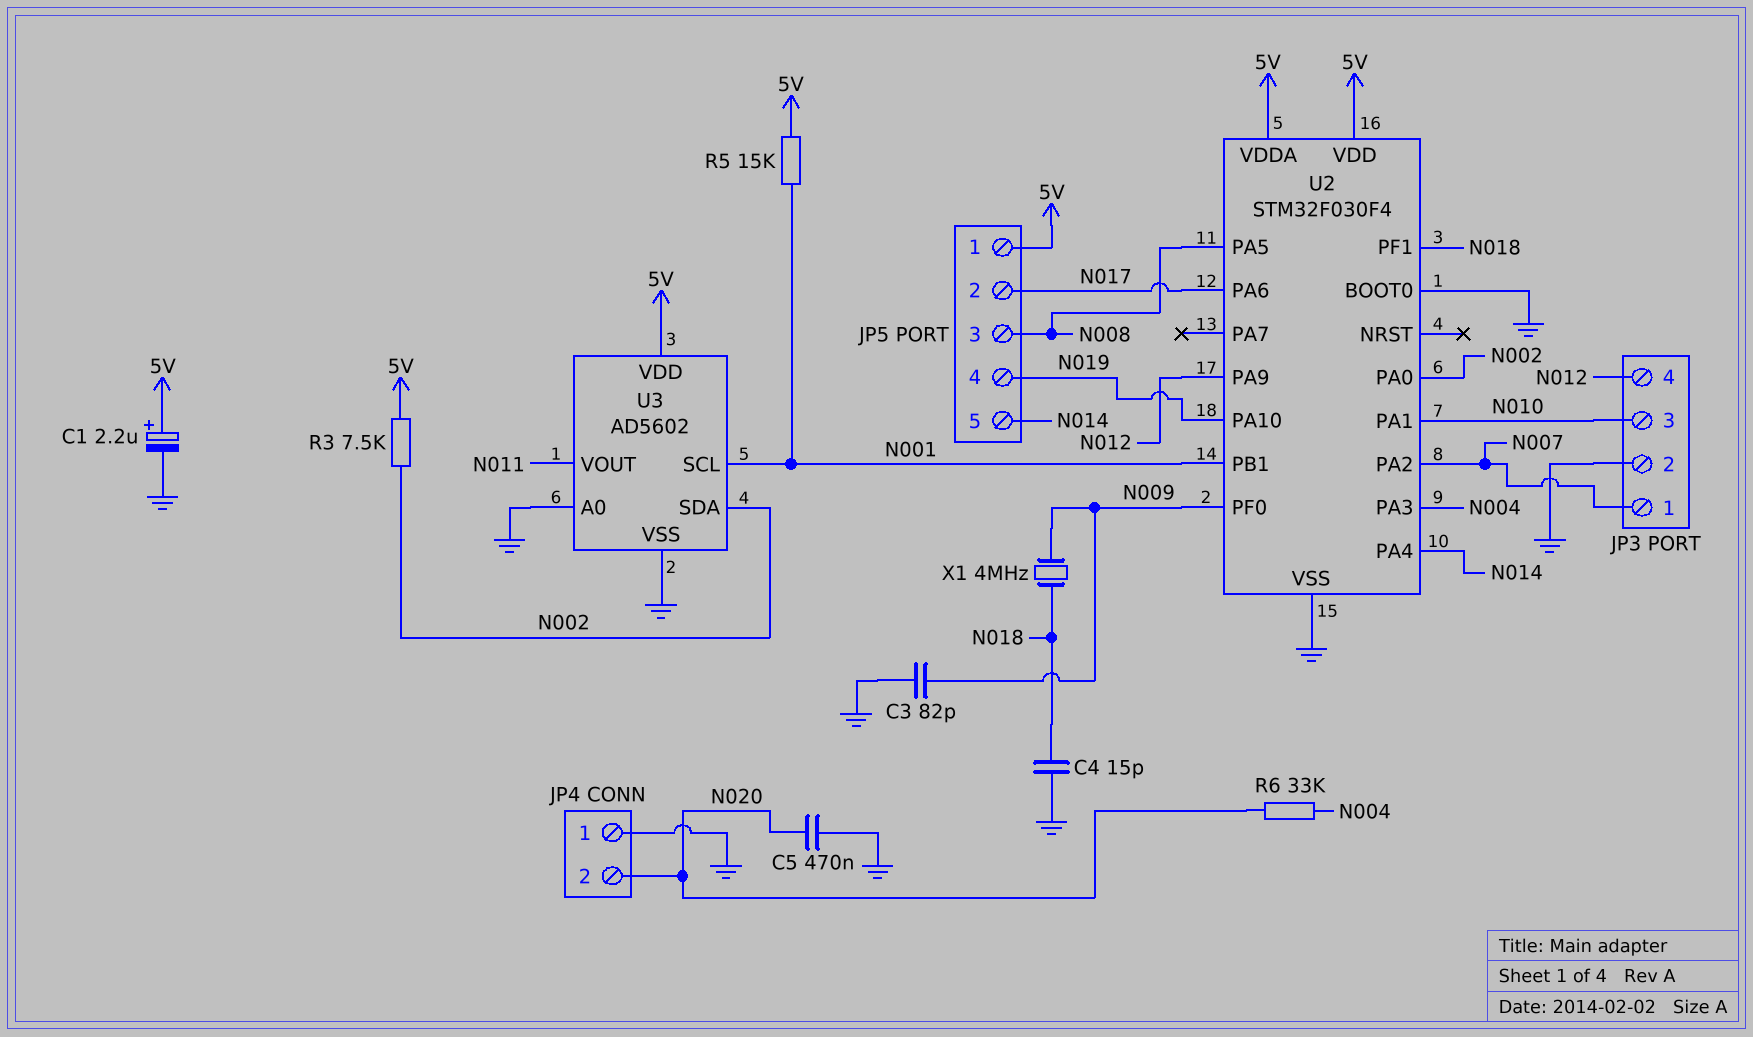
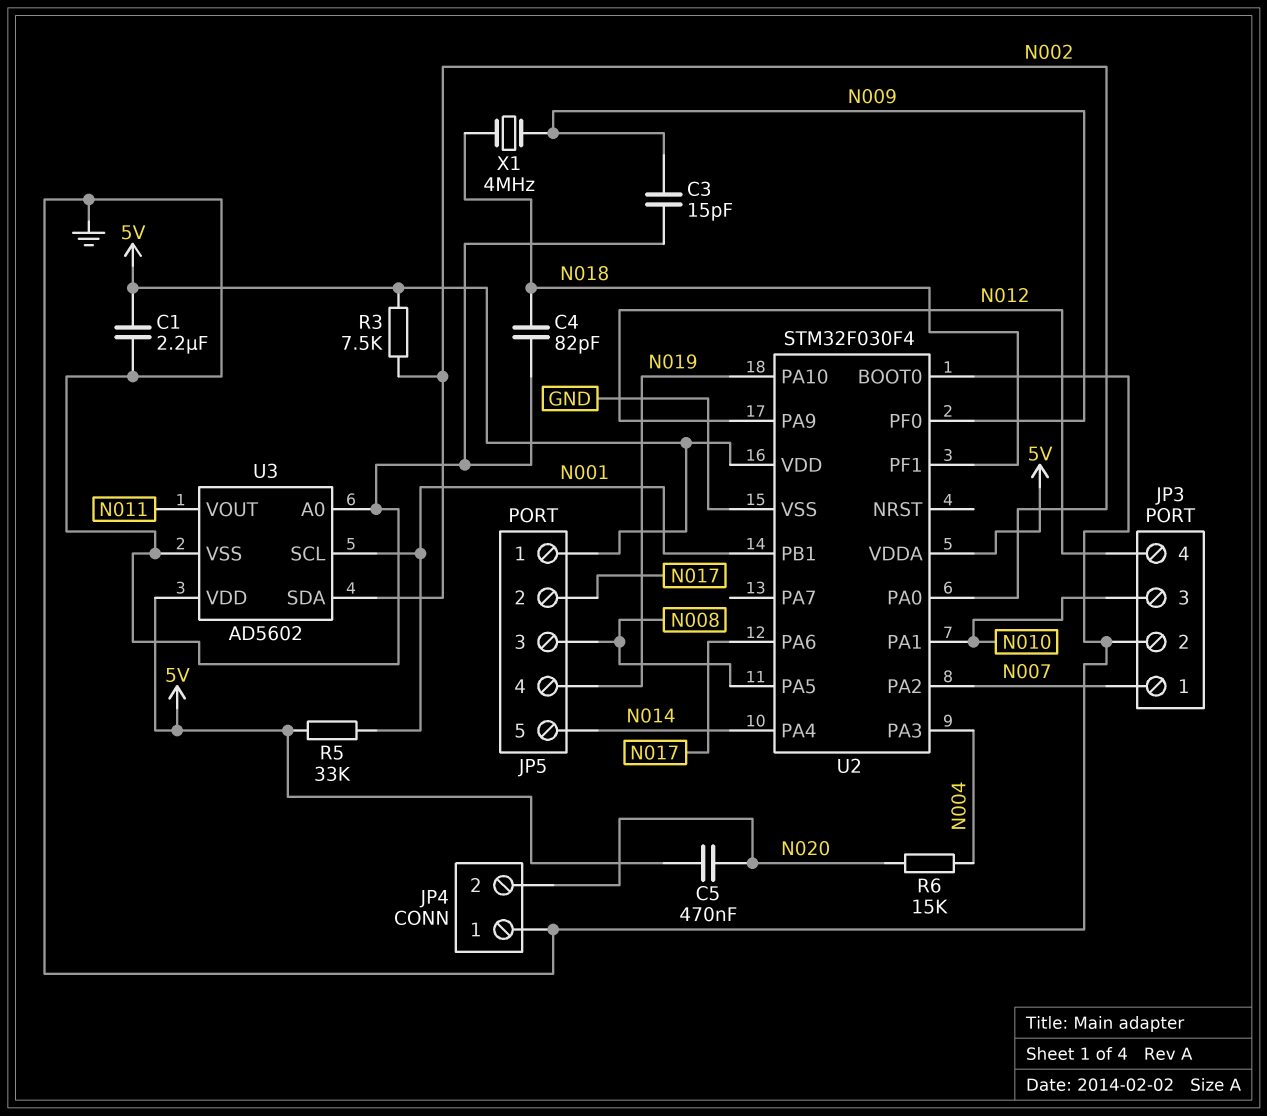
C1: 2.2uF (plus 5V, minus GND) -> 2.2uF (5V, GND)
C3: 82pF (GND, N009) -> 15pF (GND, N009)
C4: 15pF (GND, N018) -> 82pF (GND, N018)
C5: 470nF (GND, N020) -> 470nF (5V, N020)
R5: 15k (5V, N001) -> 33k (5V, N001)
R6: 33k (N004, N020) -> 15k (N004, N020)

